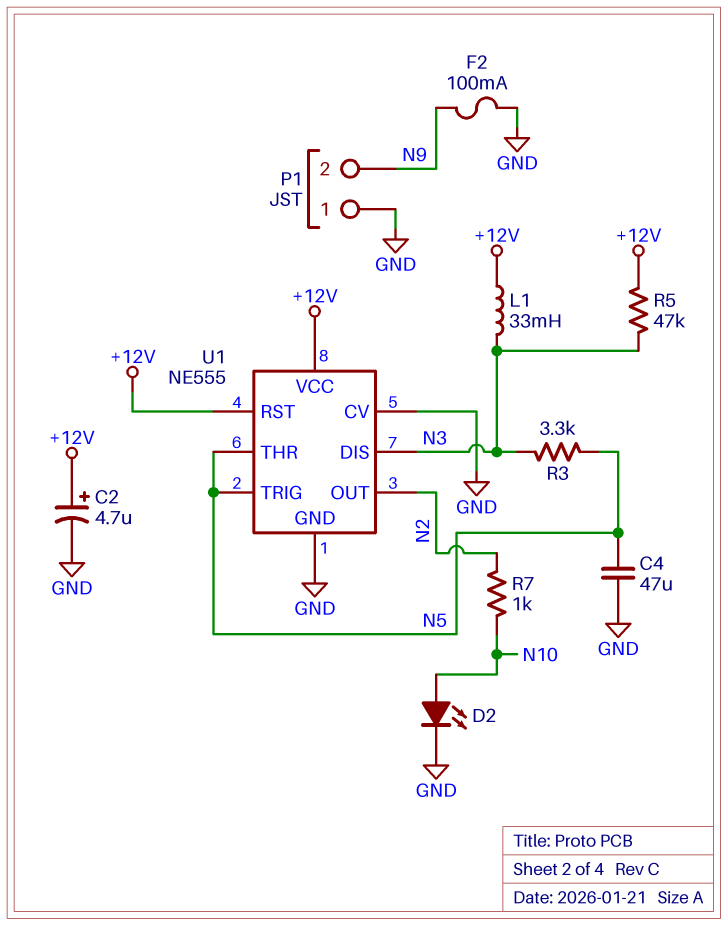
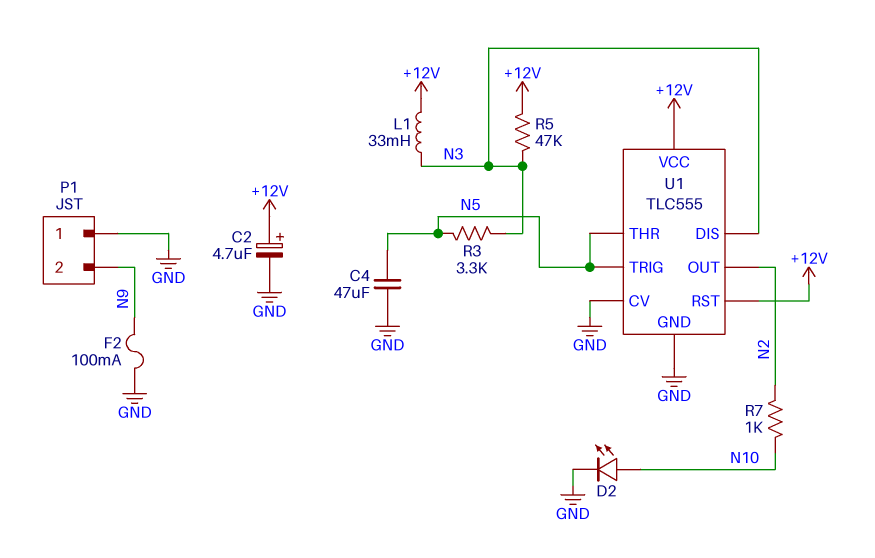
U1: NE555 -> TLC555

